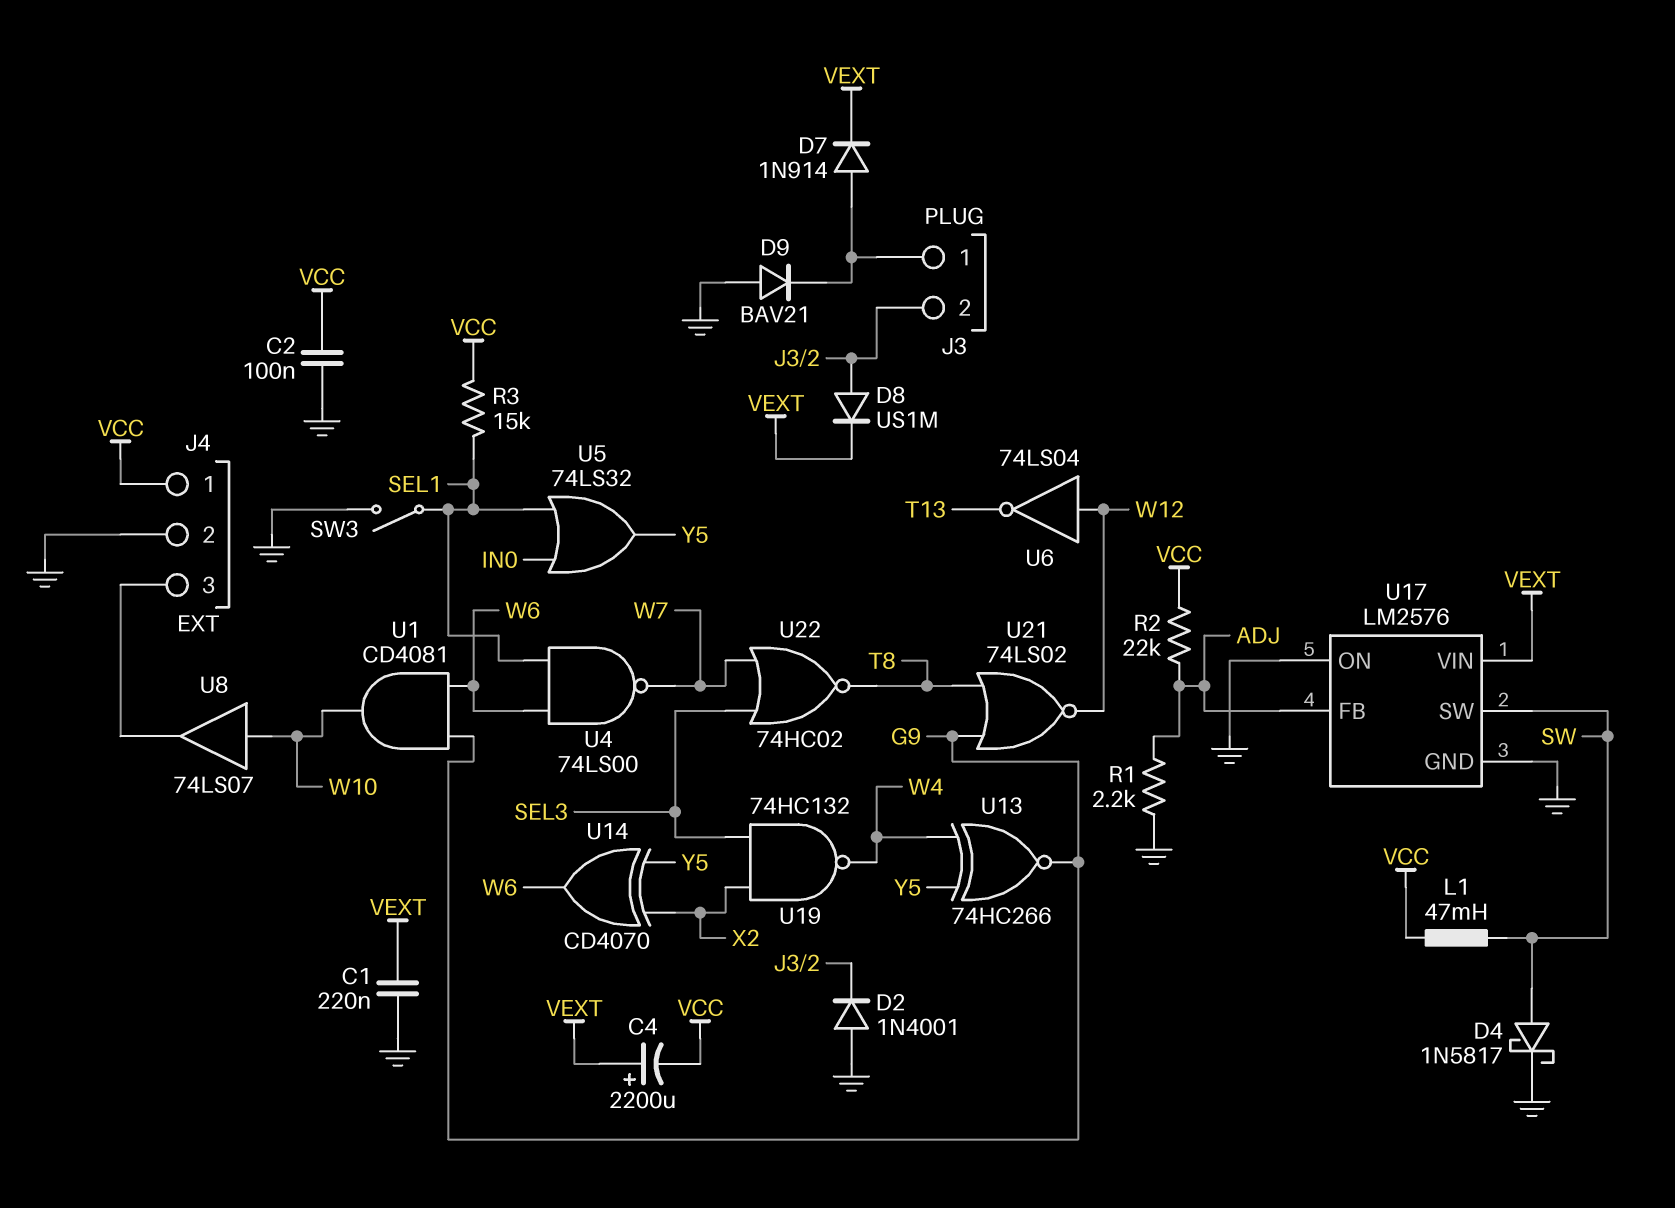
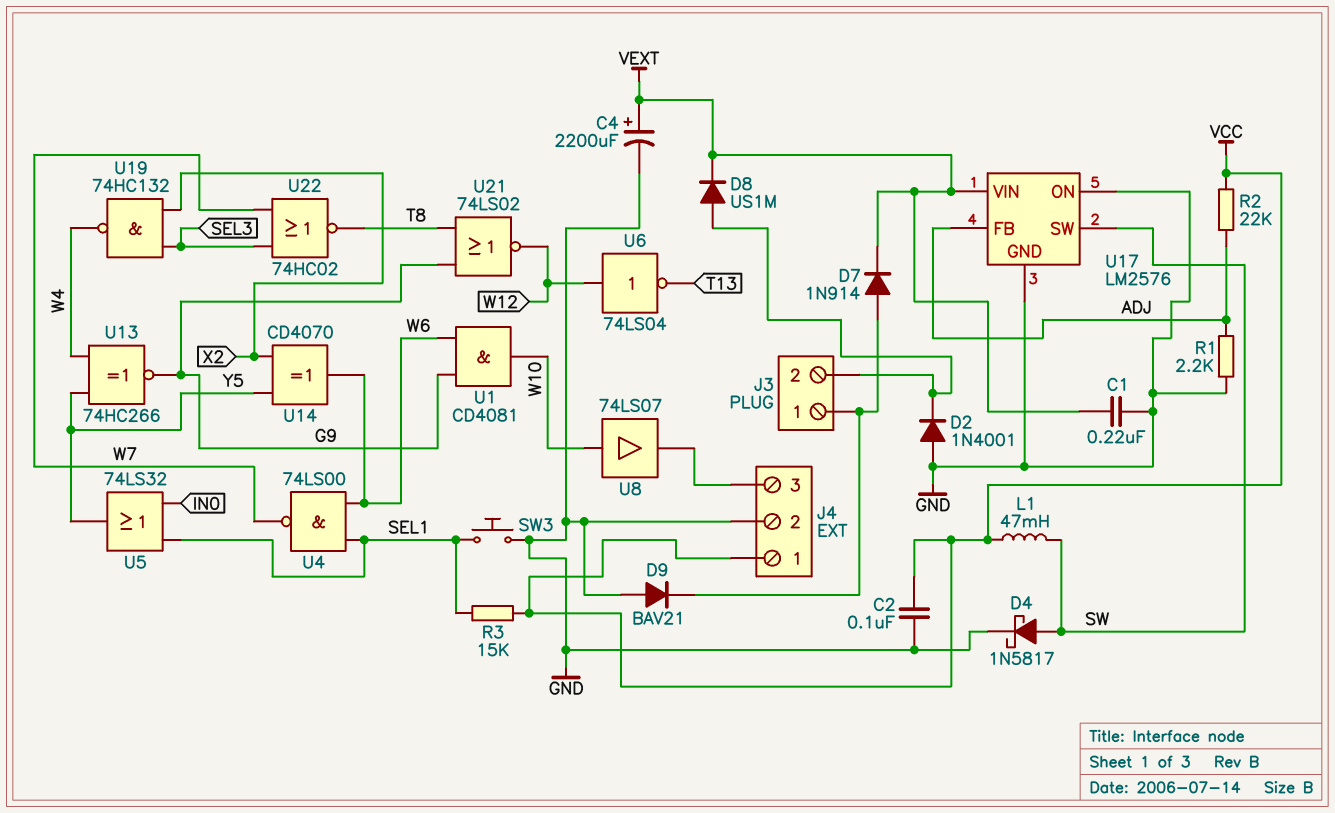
C4: 2200uF (plus VEXT, minus VCC) -> 2200uF (plus VEXT, minus GND)
SW3: switch (GND, SEL1) -> button (GND, SEL1)

